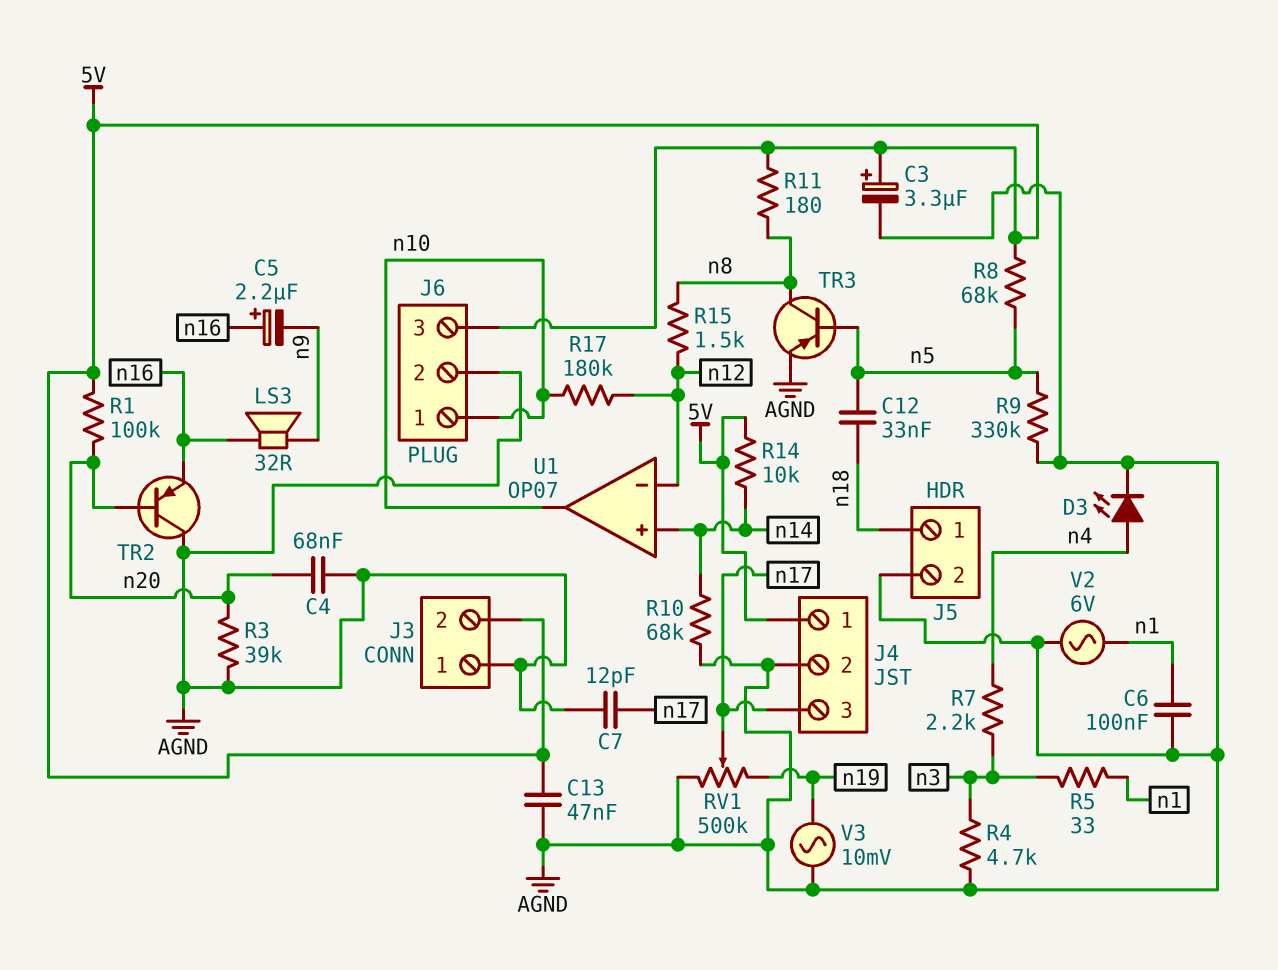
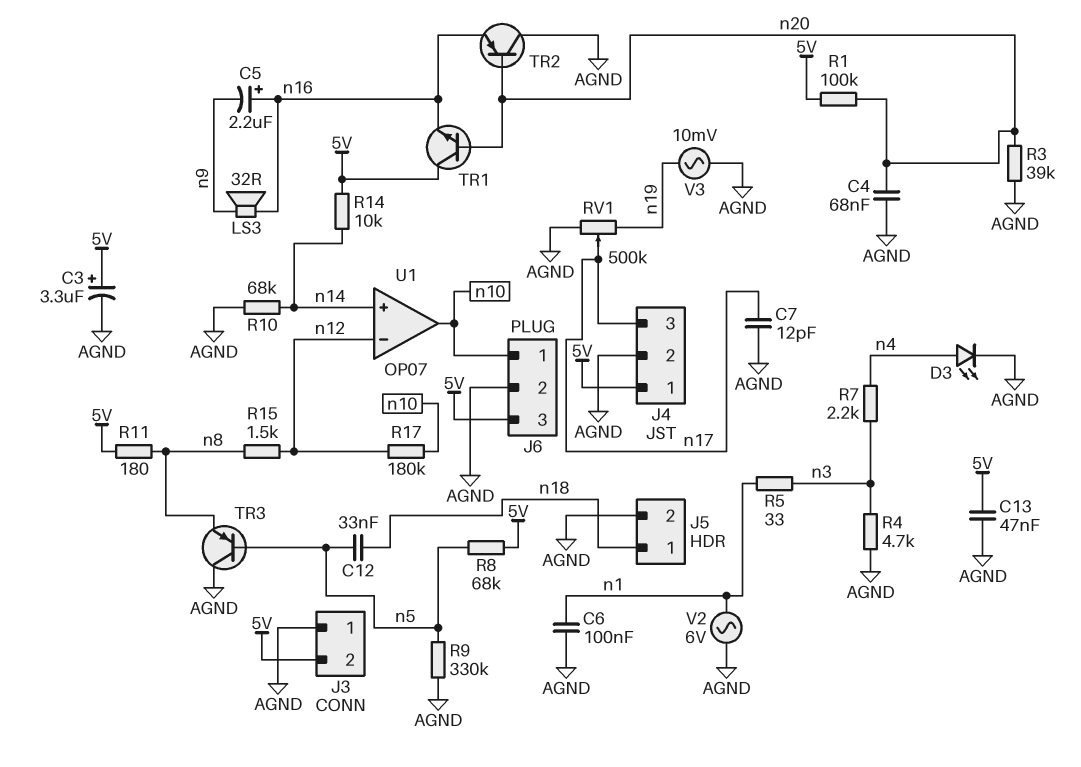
TR1: none -> NPN (B n20, C 5V, E n16)
TR3: PNP (B n5, C n8, E AGND) -> PNP (B n5, C AGND, E n8)

